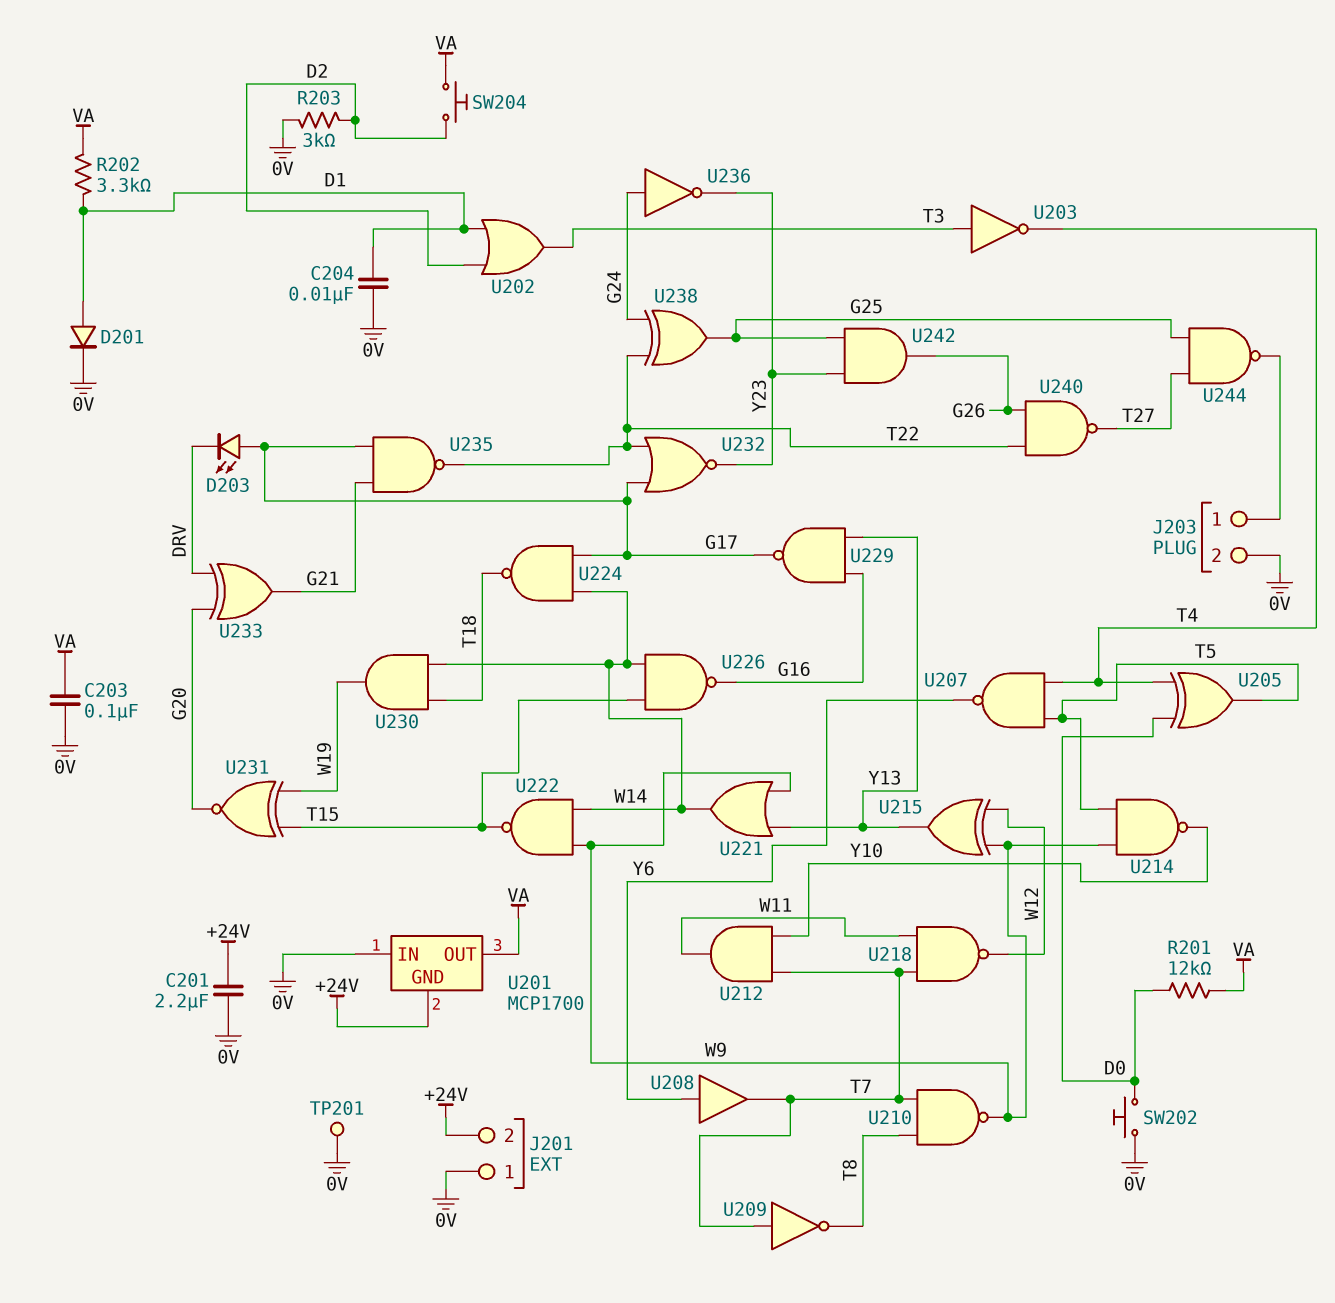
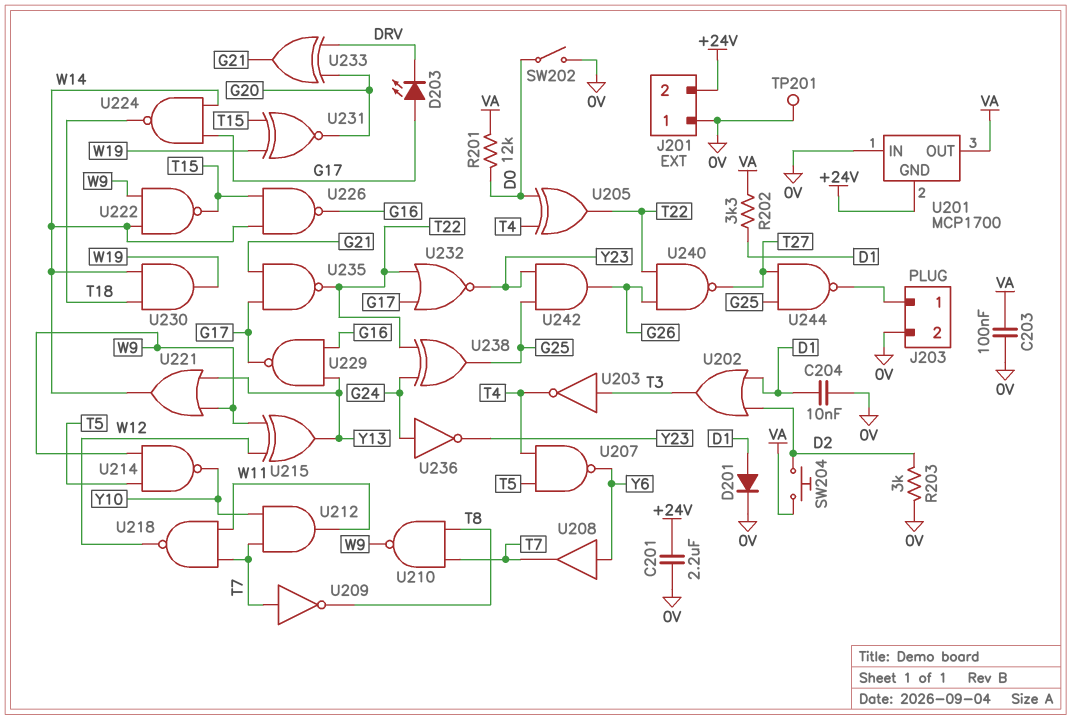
SW202: button (0V, D0) -> switch (0V, D0)
U205: XOR (in D0, in T4, out T5) -> XOR (in D0, in T4, out T22)

